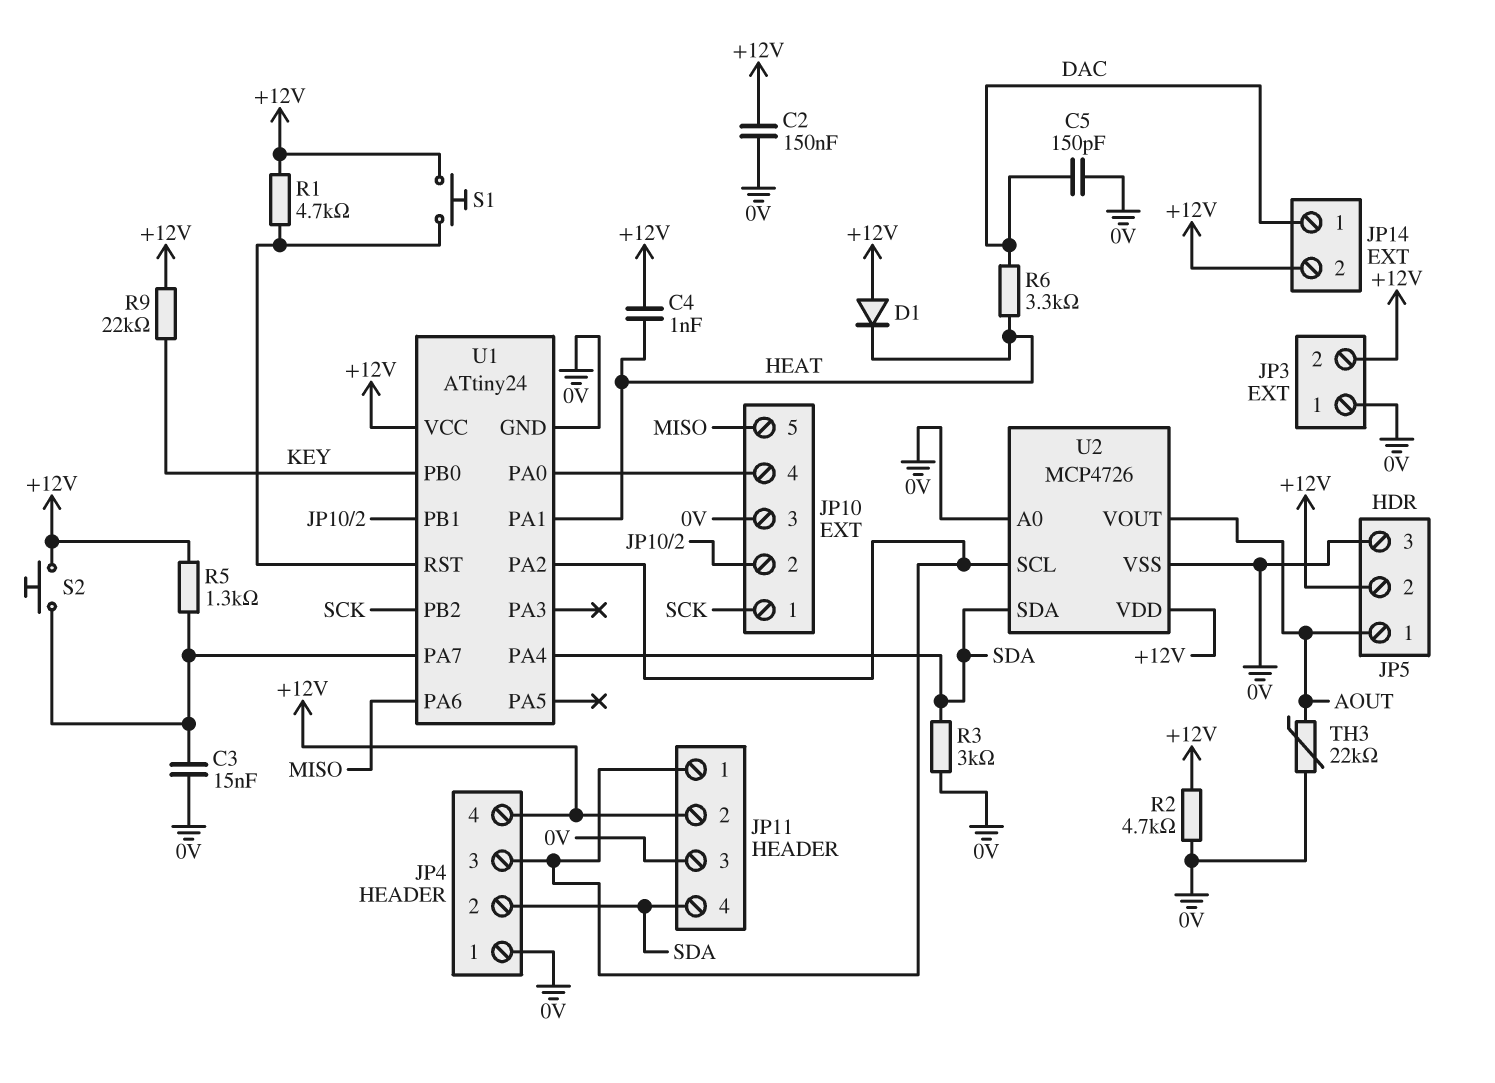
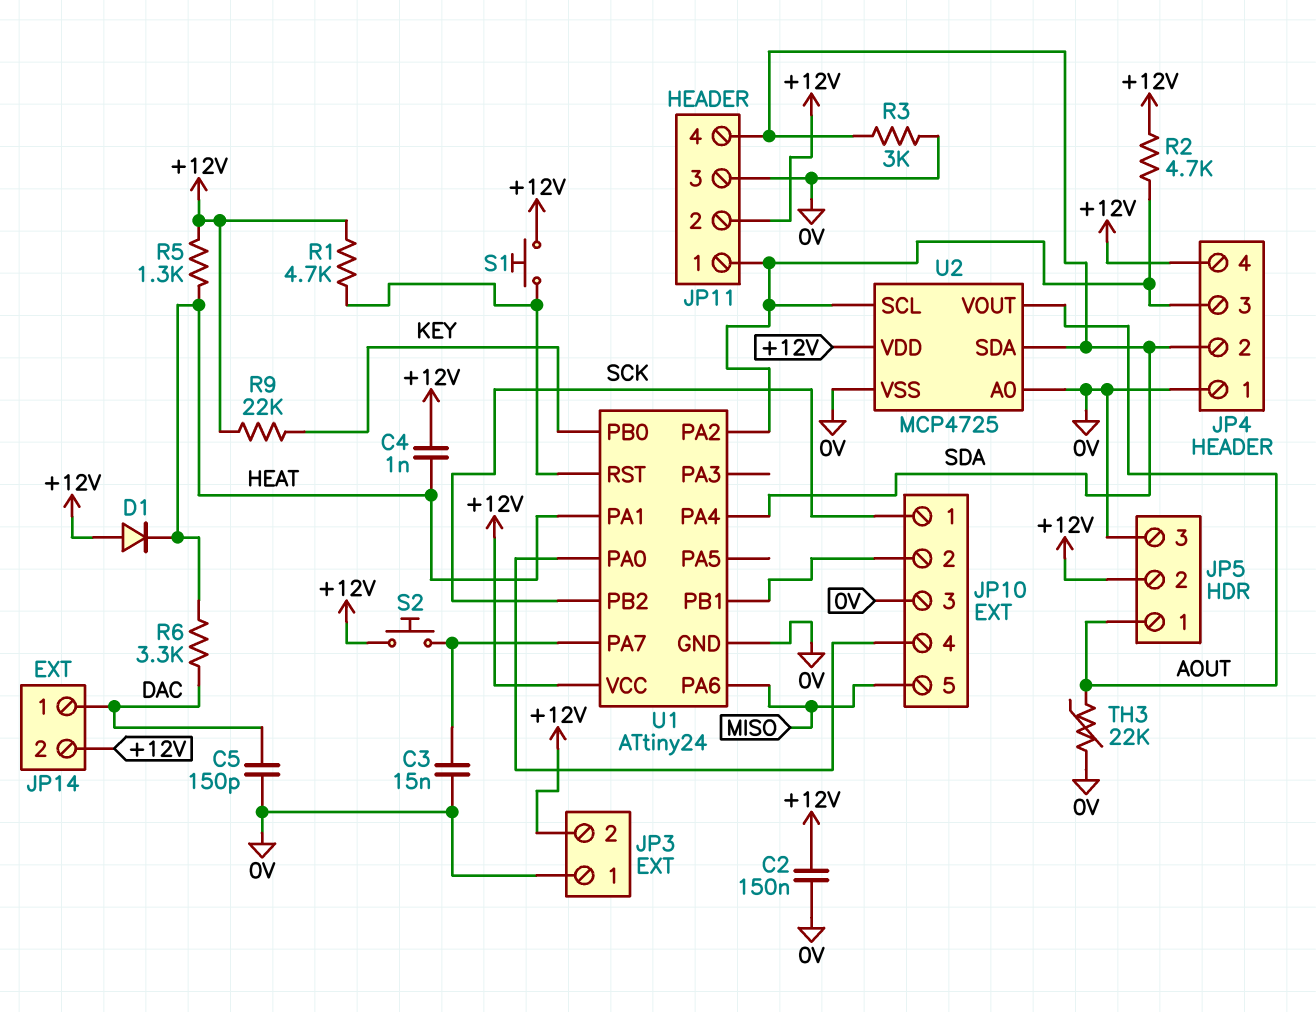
R2: 4.7k (+12V, 0V) -> 4.7k (+12V, JP4/3)
R5: 1.3k (+12V, U1/PA7) -> 1.3k (+12V, HEAT)
U2: MCP4726 -> MCP4725

